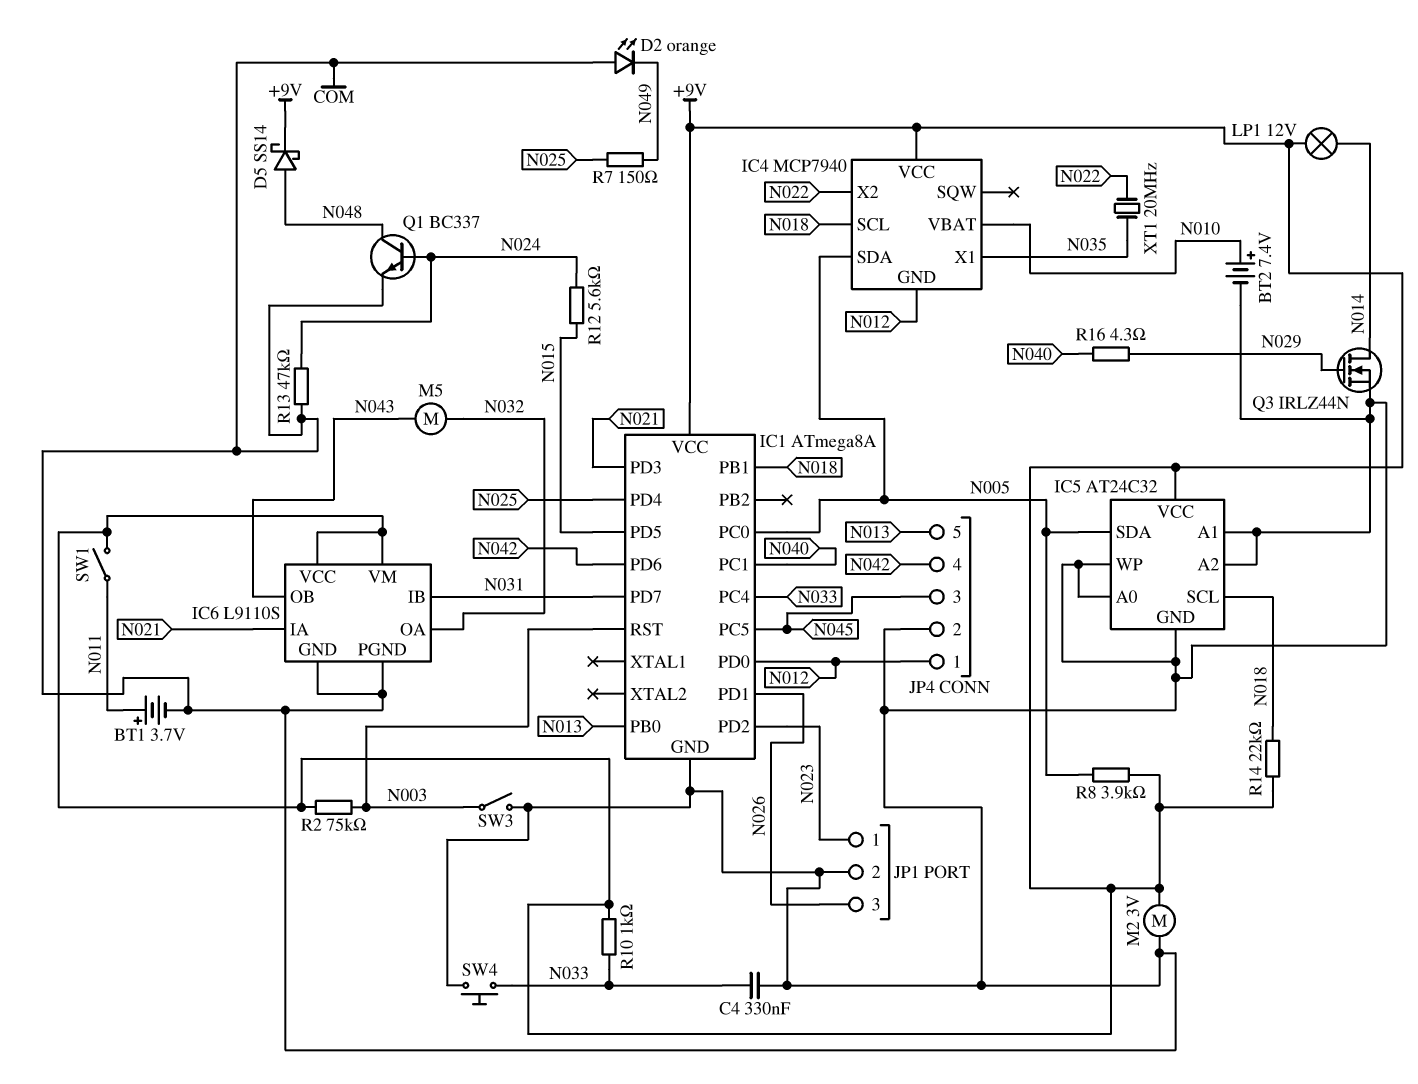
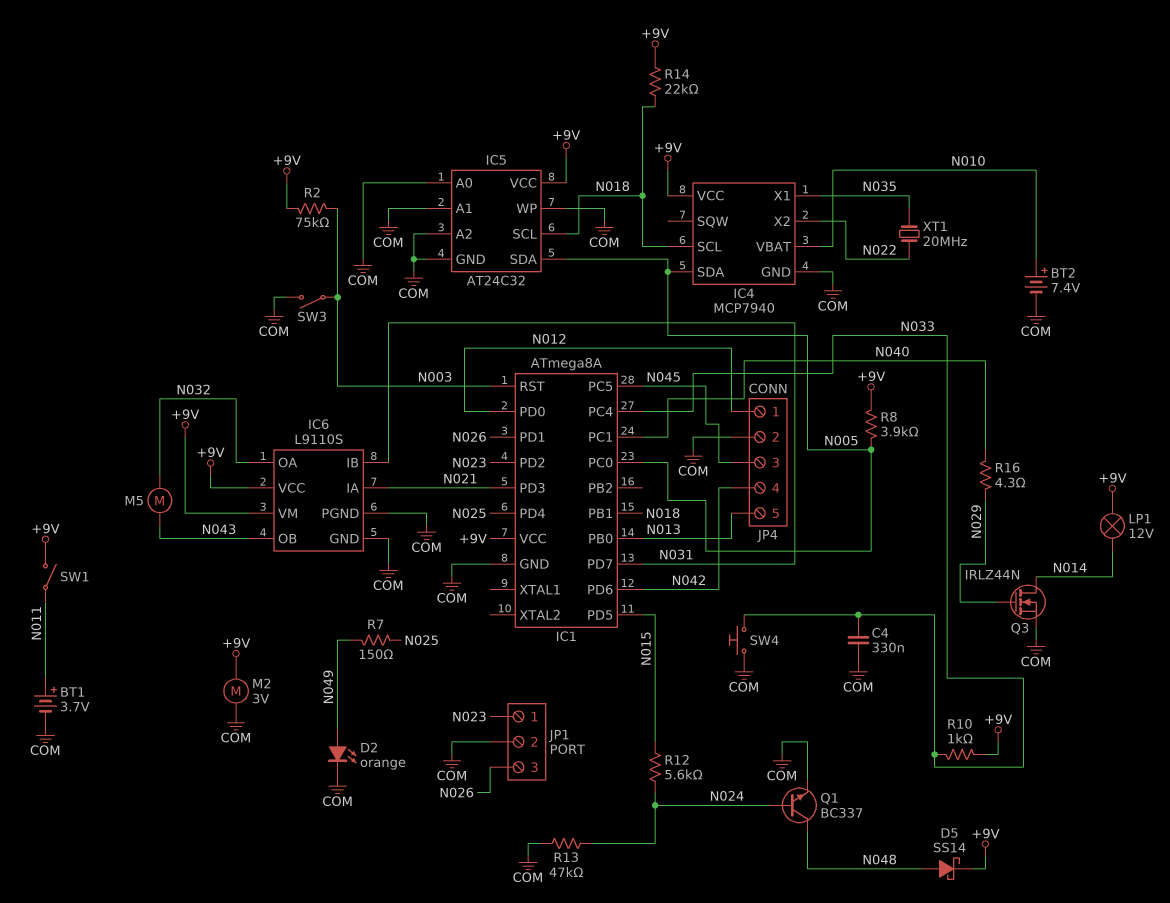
D2: LED orange (A COM, K N049) -> LED orange (A N049, K COM)
IC4 pin GND: N012 -> COM

